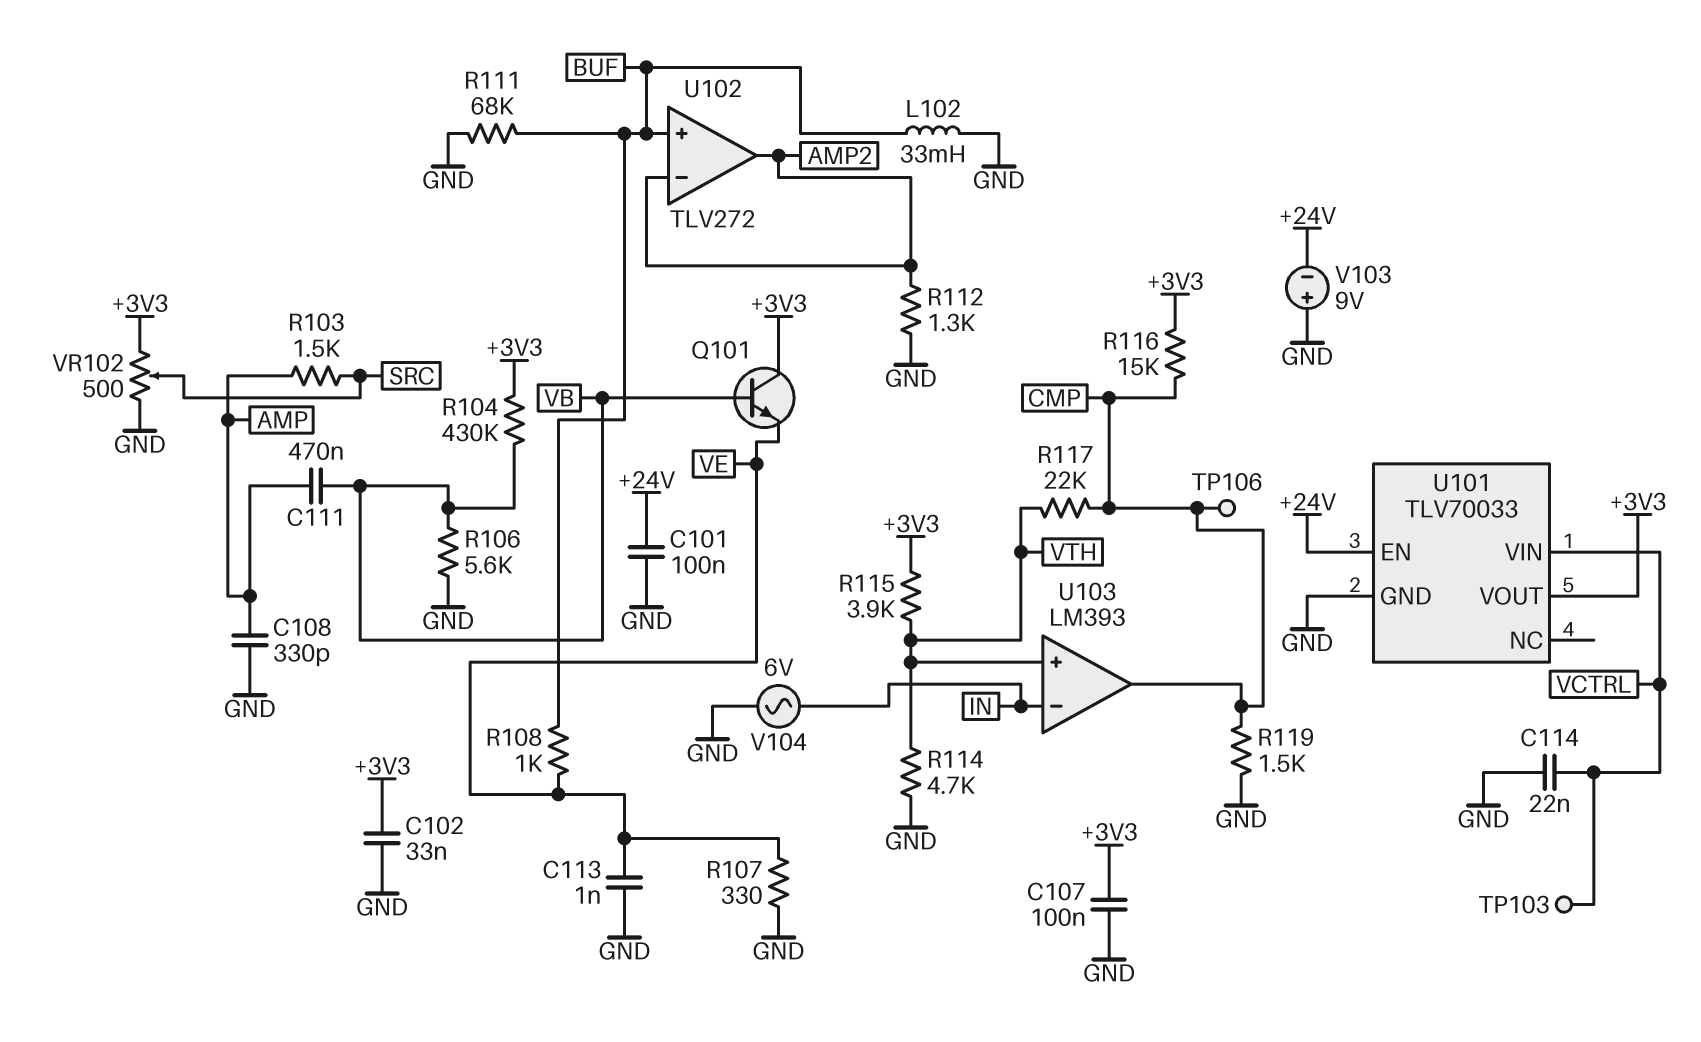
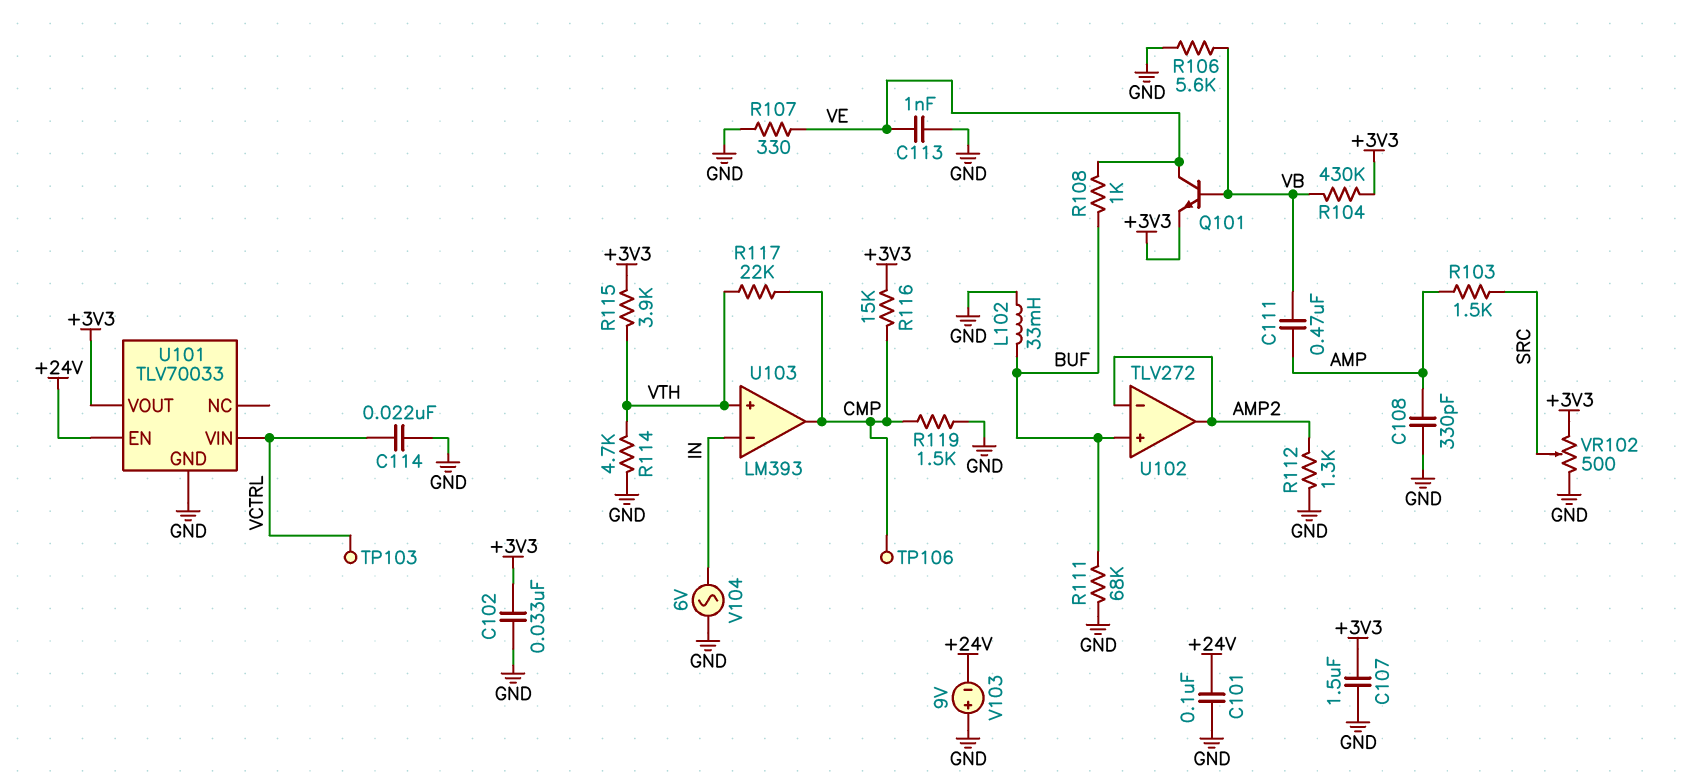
C107: 100nF (+3V3, GND) -> 1.5uF (+3V3, GND)
Q101: NPN (B VB, C +3V3, E VE) -> NPN (B VB, C VE, E +3V3)

